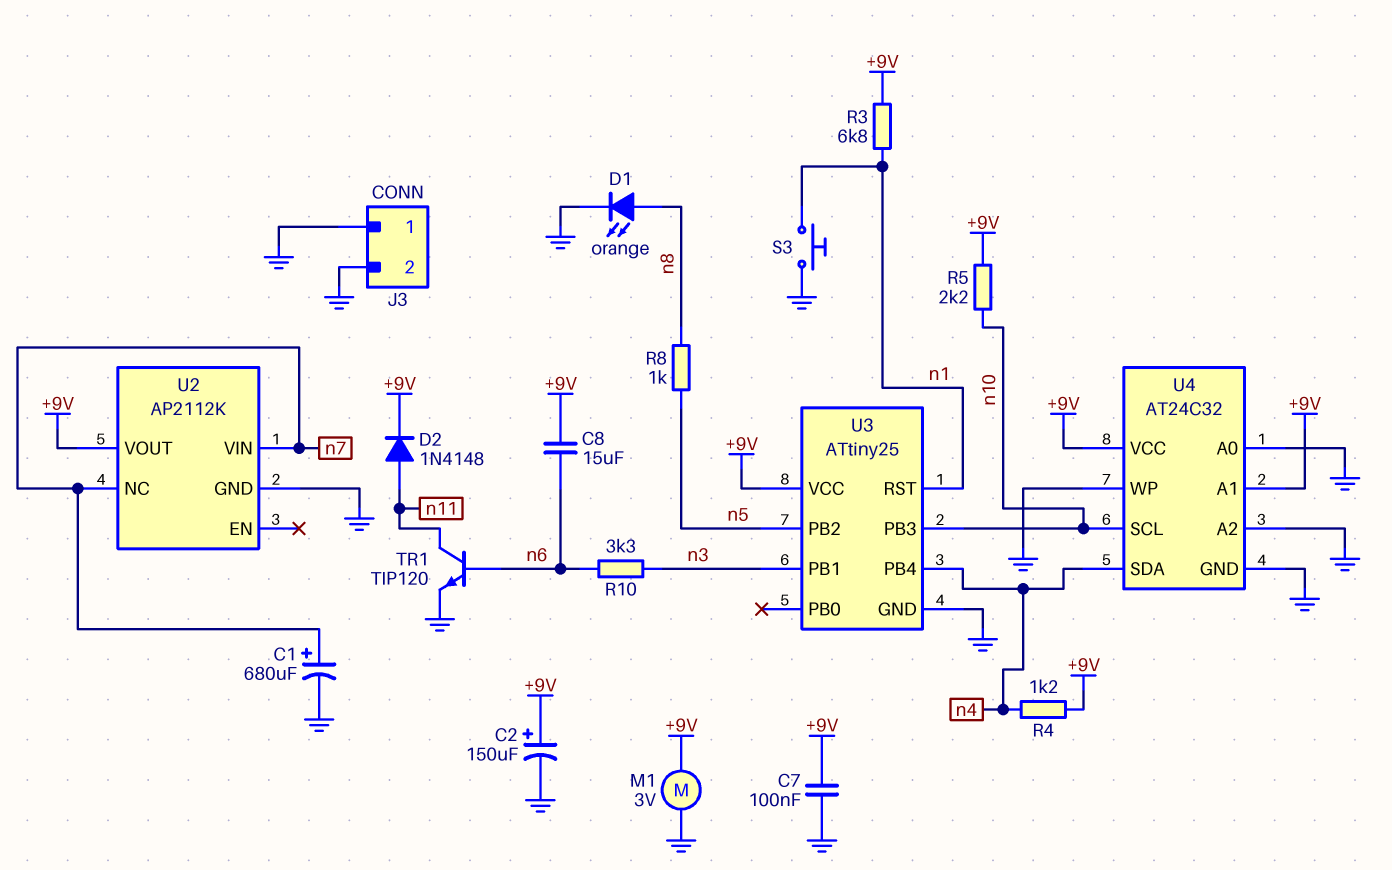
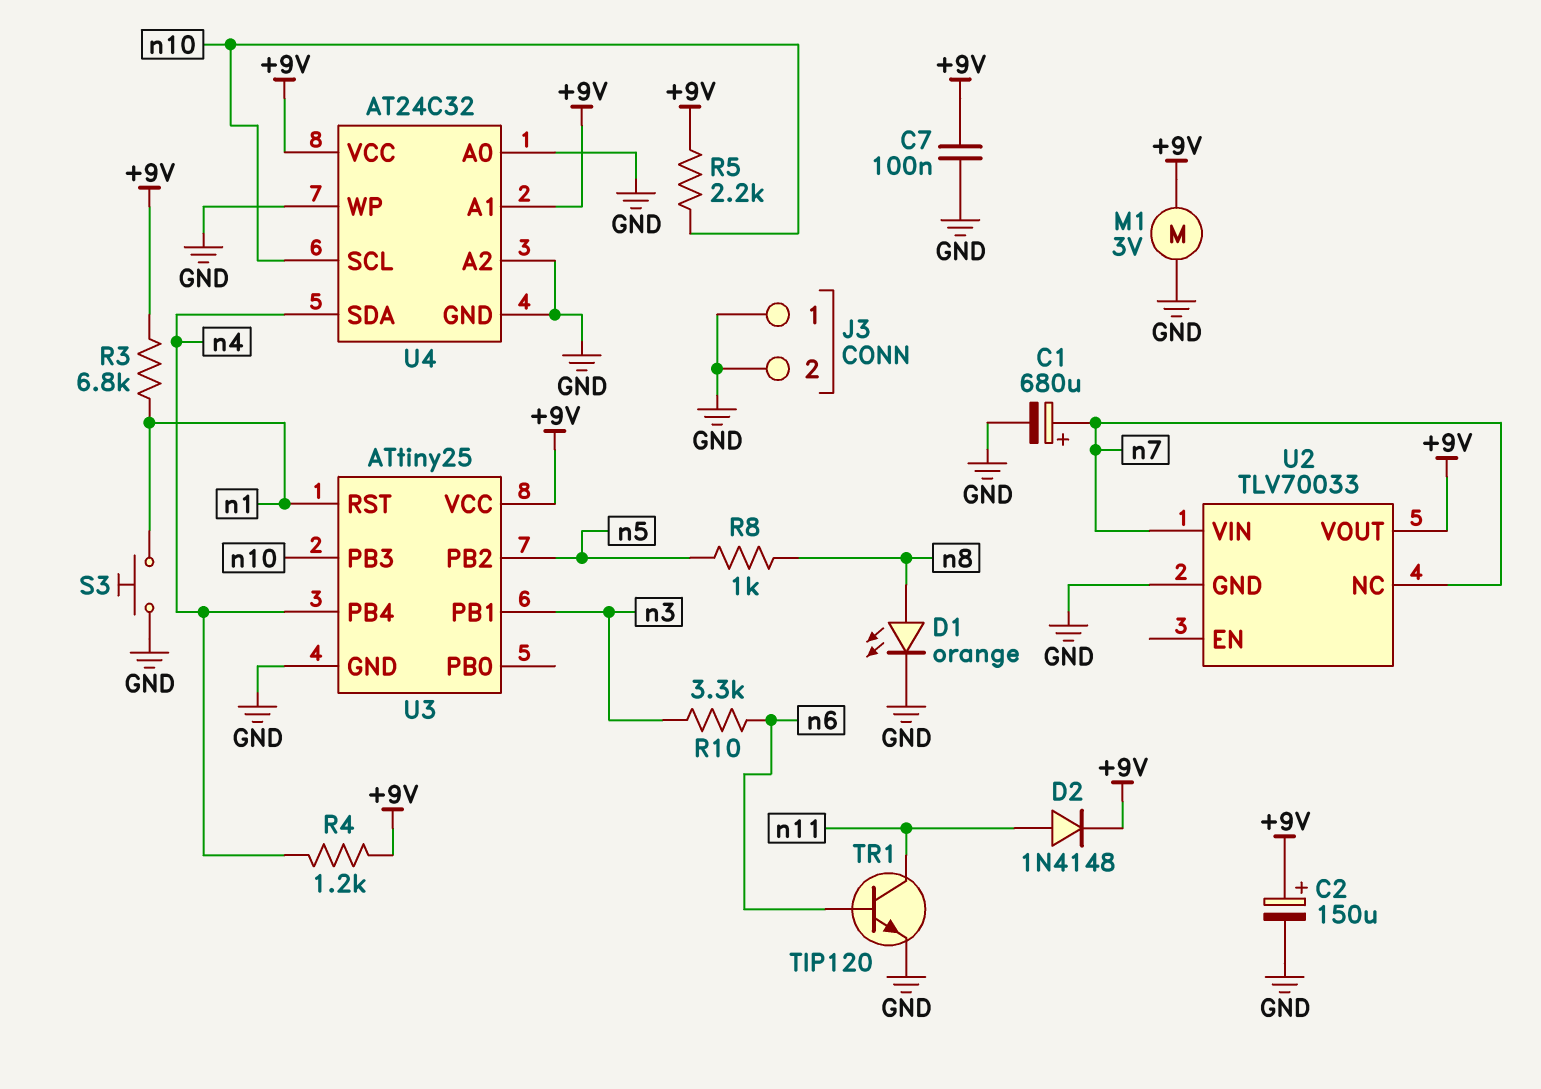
C8: 15uF (+9V, n6) -> none
U2: AP2112K -> TLV70033

